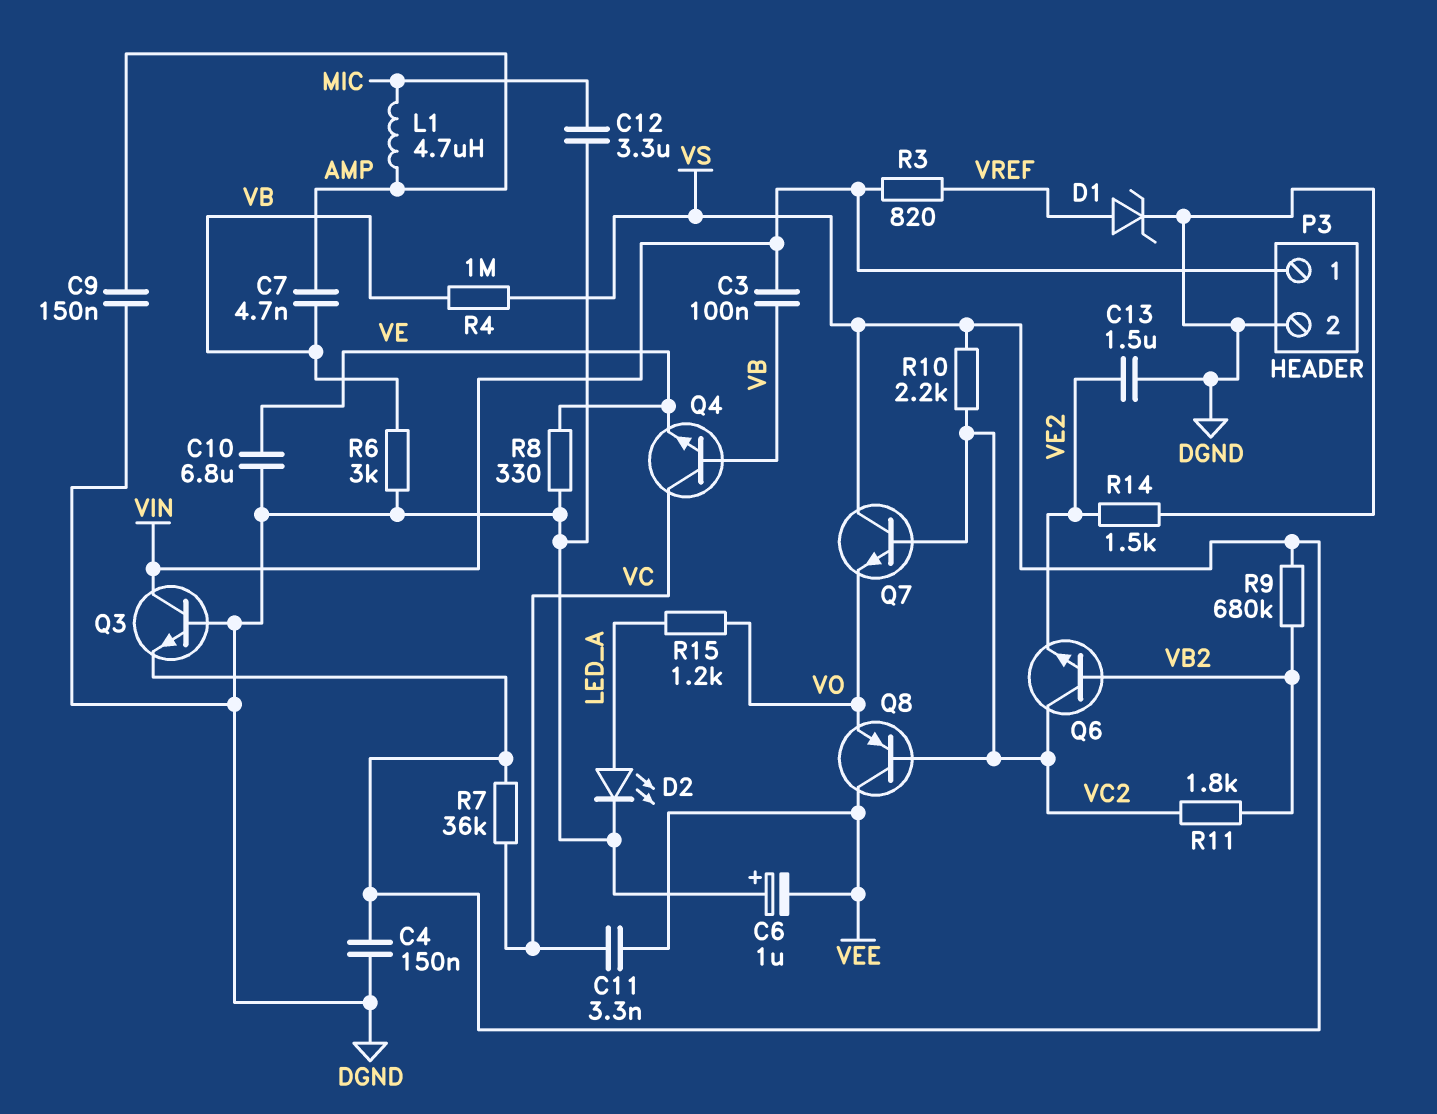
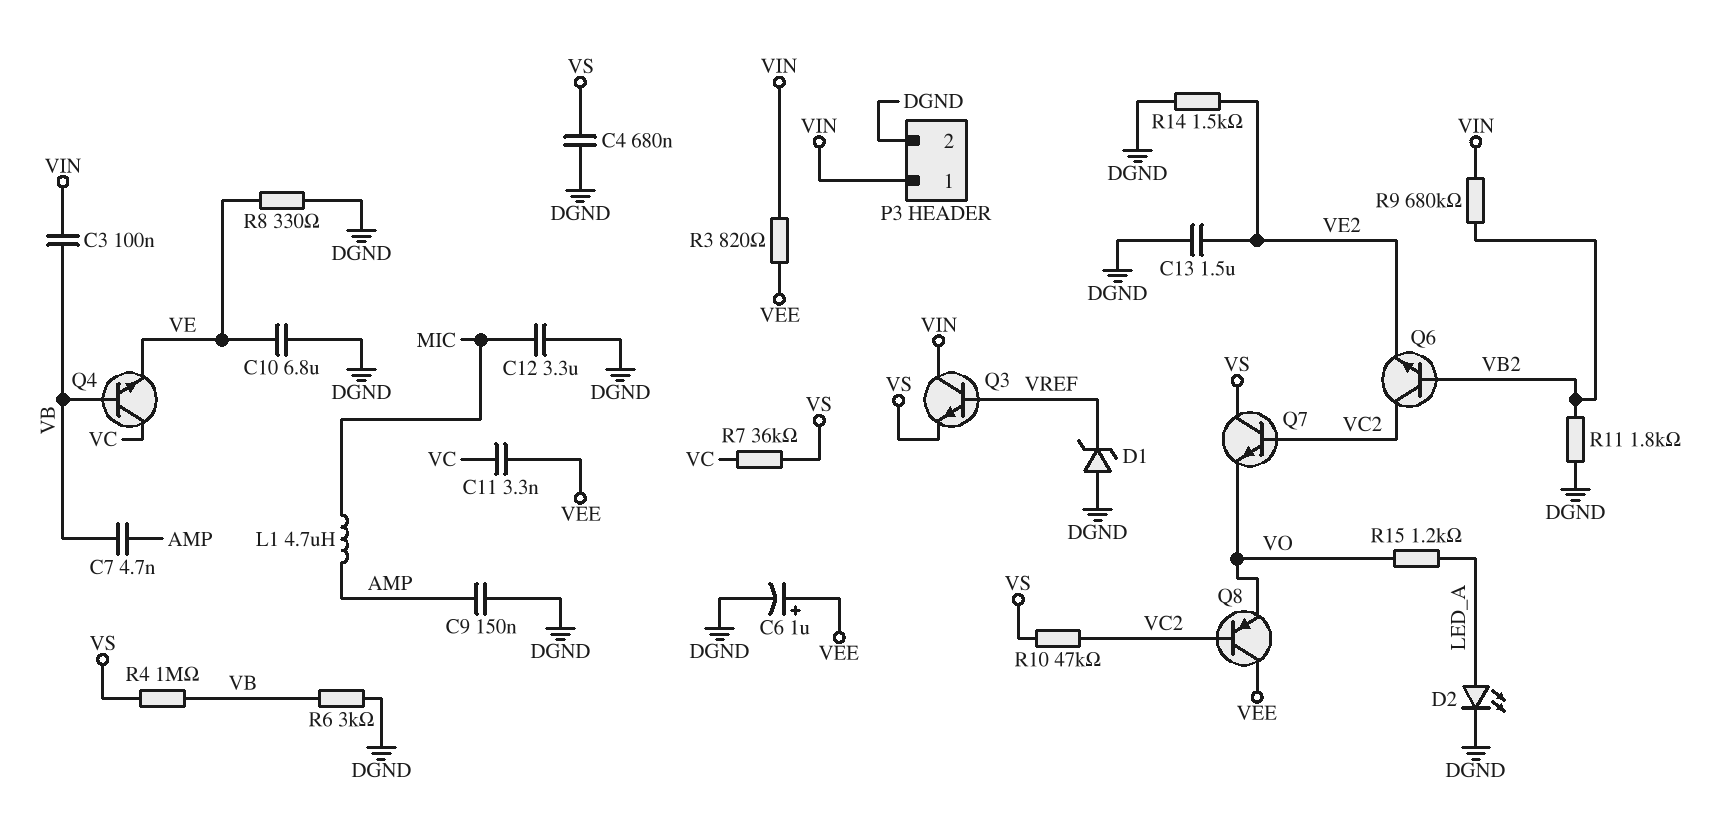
C4: 150nF (DGND, VS) -> 680nF (DGND, VS)
C6: 1uF (plus DGND, minus VEE) -> 1uF (plus VEE, minus DGND)
D1: zener (A VREF, K DGND) -> zener (A DGND, K VREF)
Q3: NPN (B DGND, C VIN, E VS) -> NPN (B VREF, C VIN, E VS)
R3: 820 (VIN, VREF) -> 820 (VEE, VIN)
R9: 680k (VB2, VS) -> 680k (VB2, VIN)
R10: 2.2k (VC2, VS) -> 47k (VC2, VS)
R11: 1.8k (VB2, VC2) -> 1.8k (DGND, VB2)

